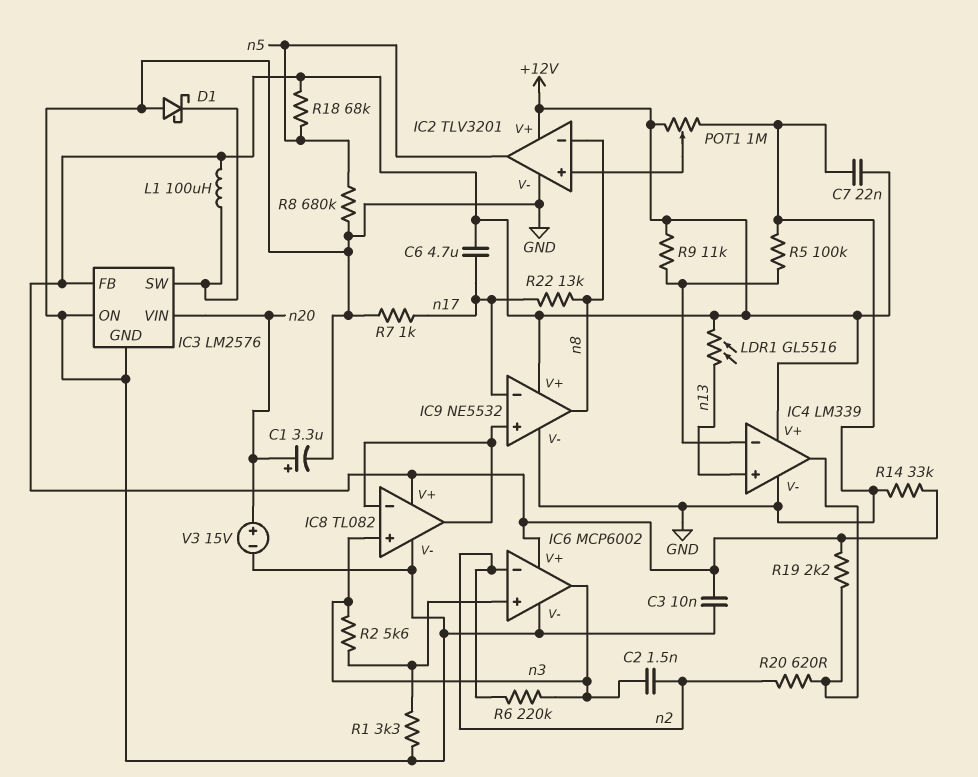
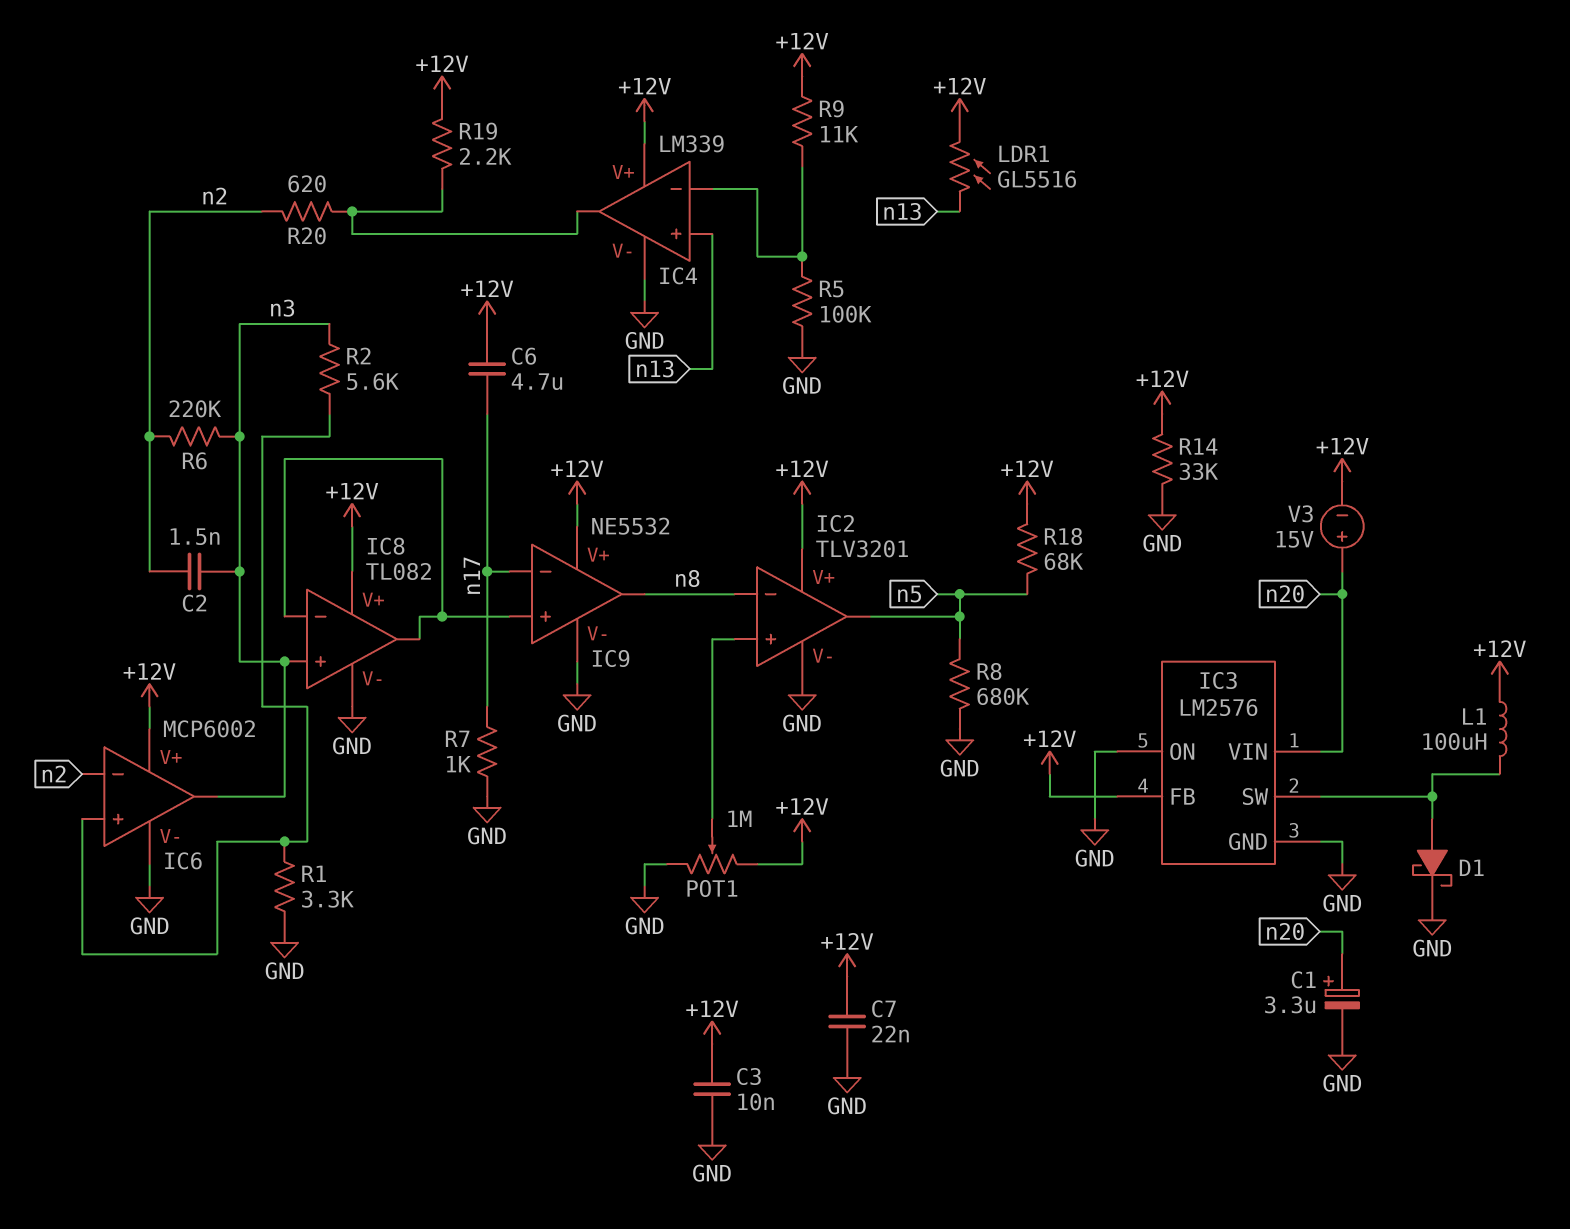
D1: schottky (A GND, K IC3/SW) -> schottky (A IC3/SW, K GND)
R22: 13k (n8, n17) -> none
V3: 15V (plus n20, minus GND) -> 15V (plus n20, minus +12V)

